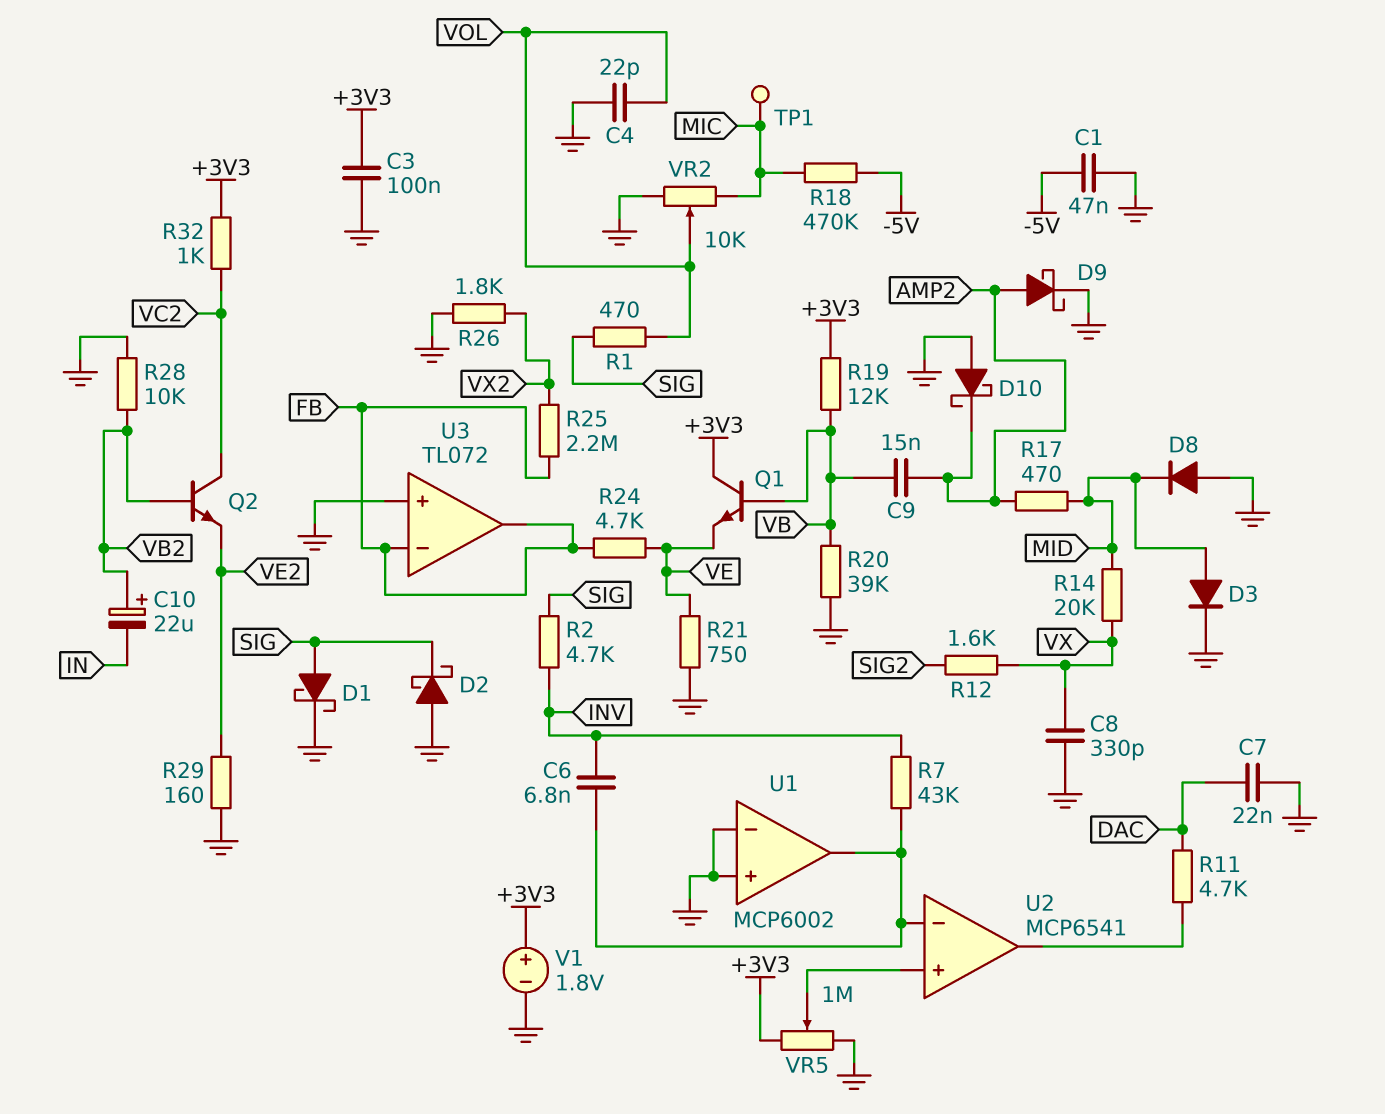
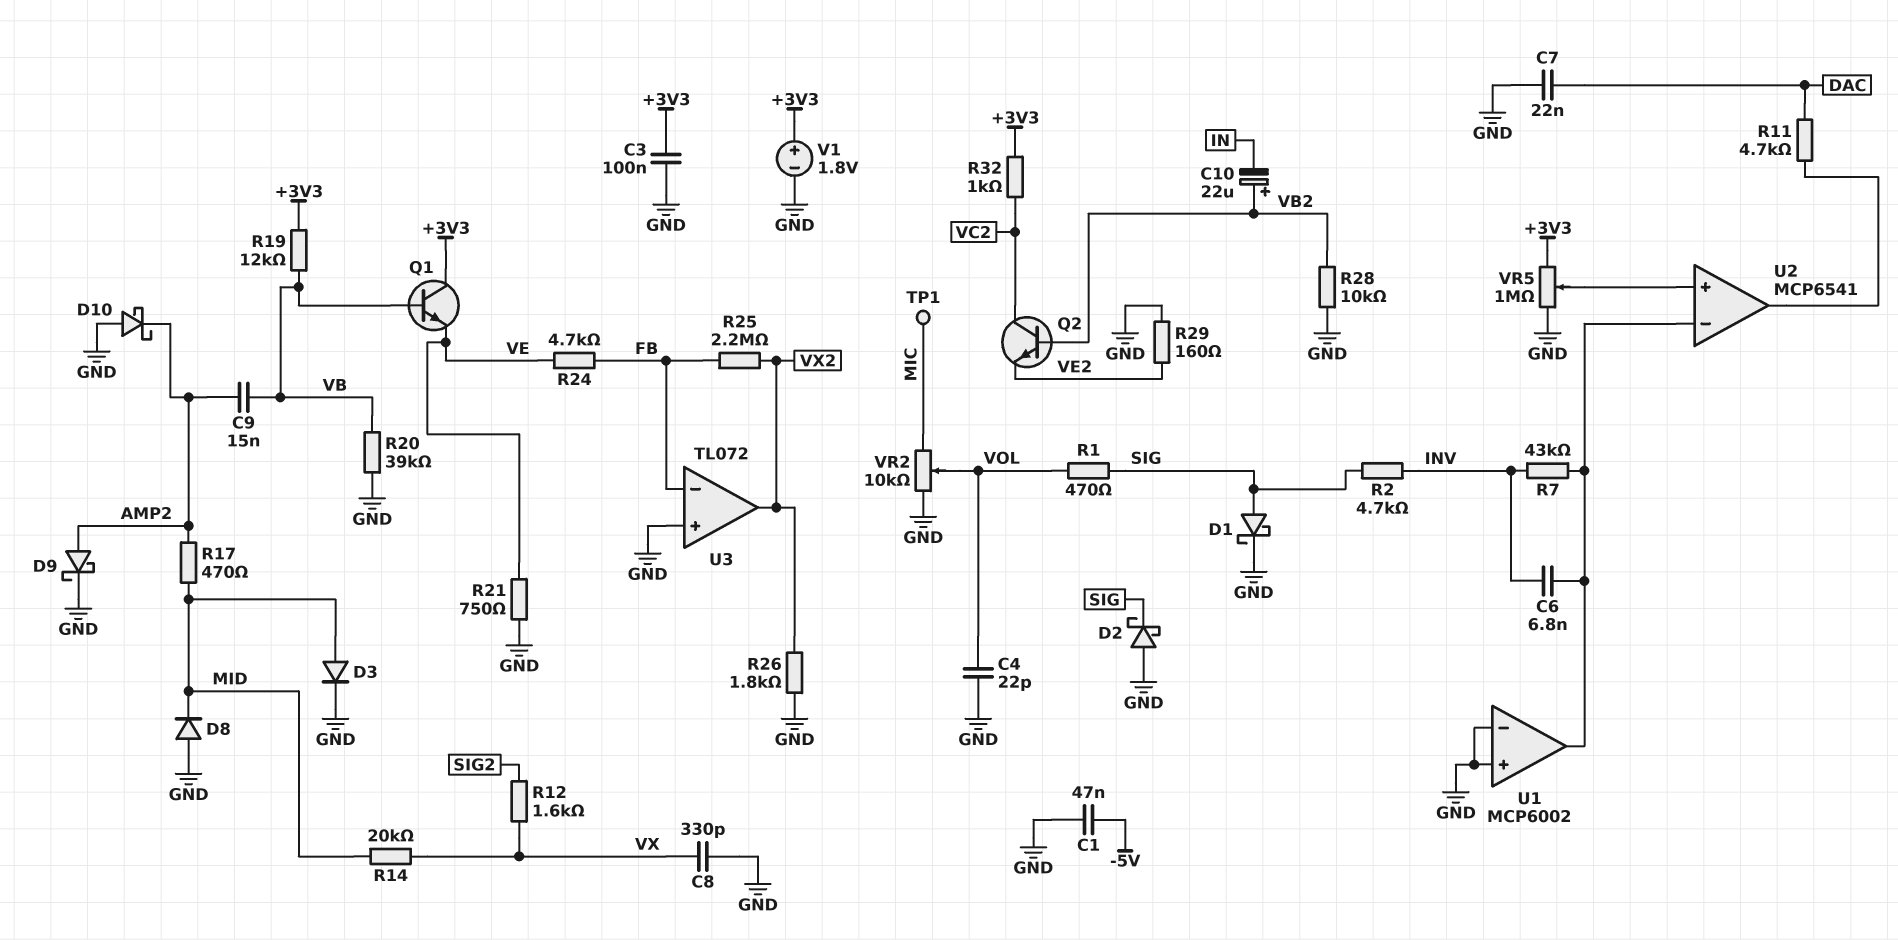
R18: 470k (-5V, MIC) -> none
U3 pin out: FB -> VX2

